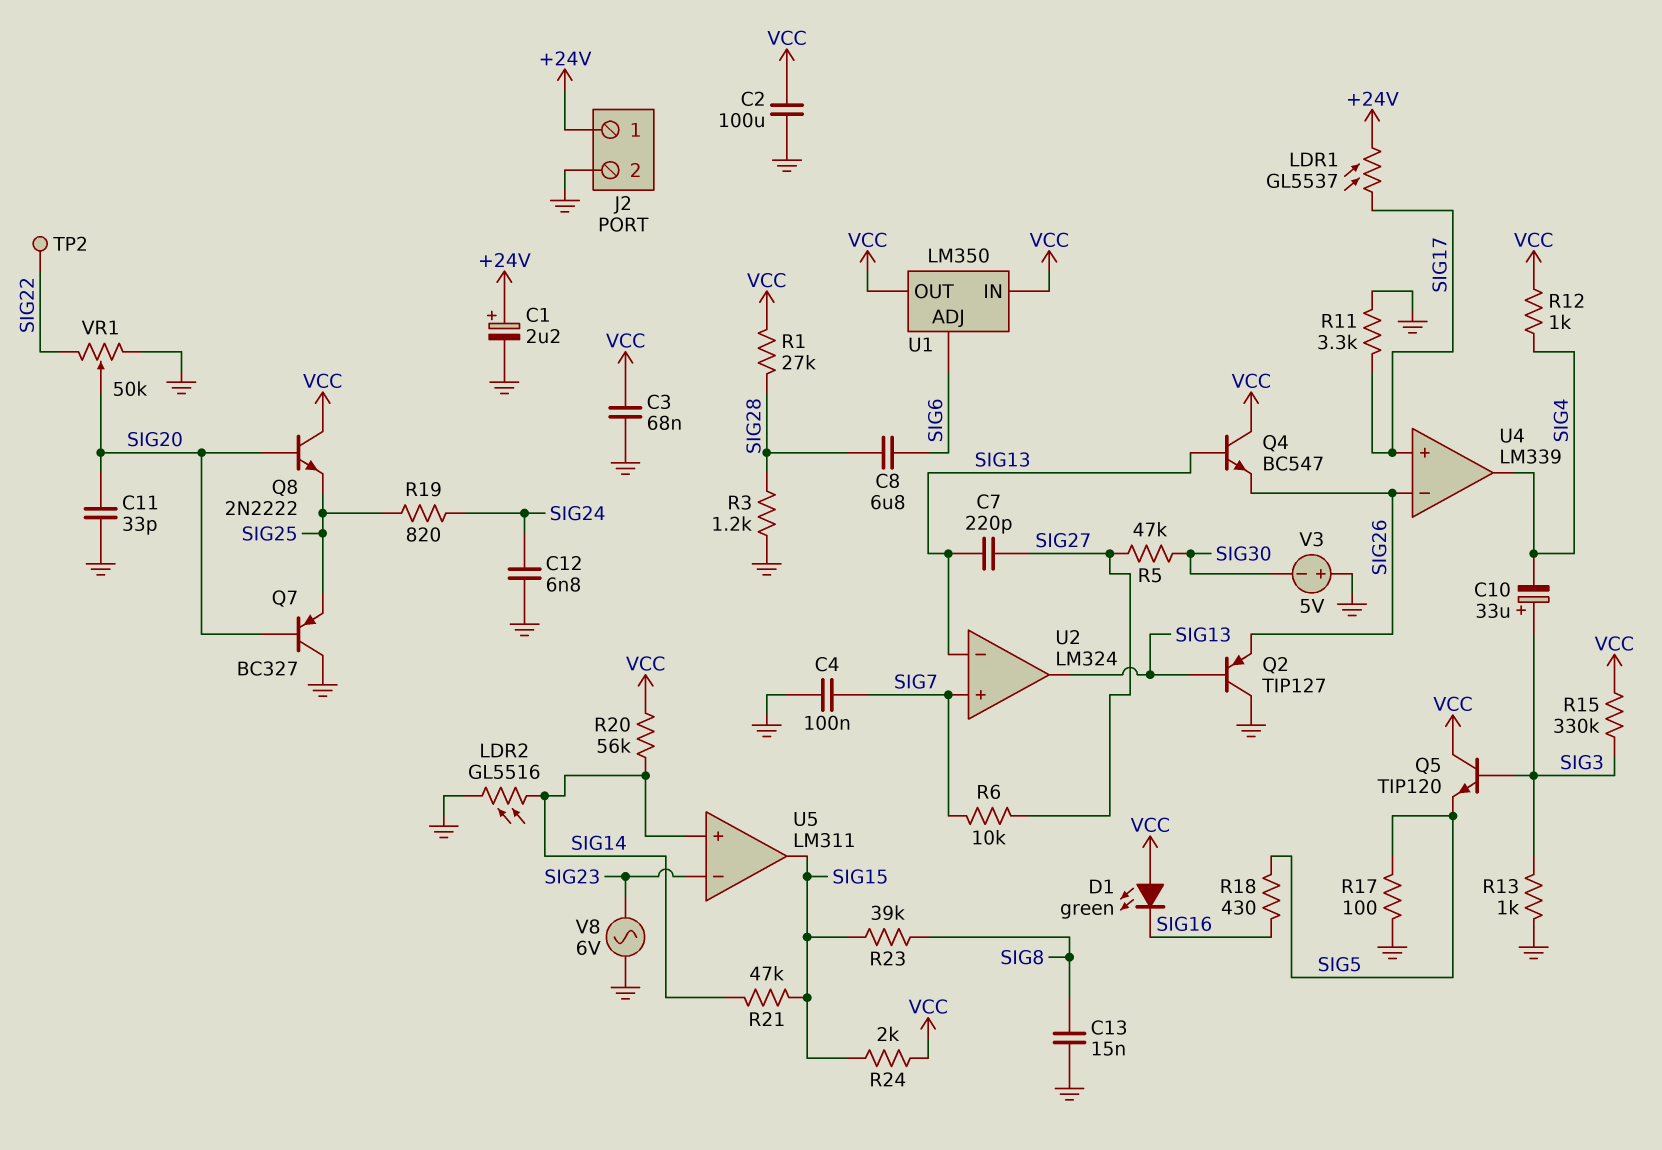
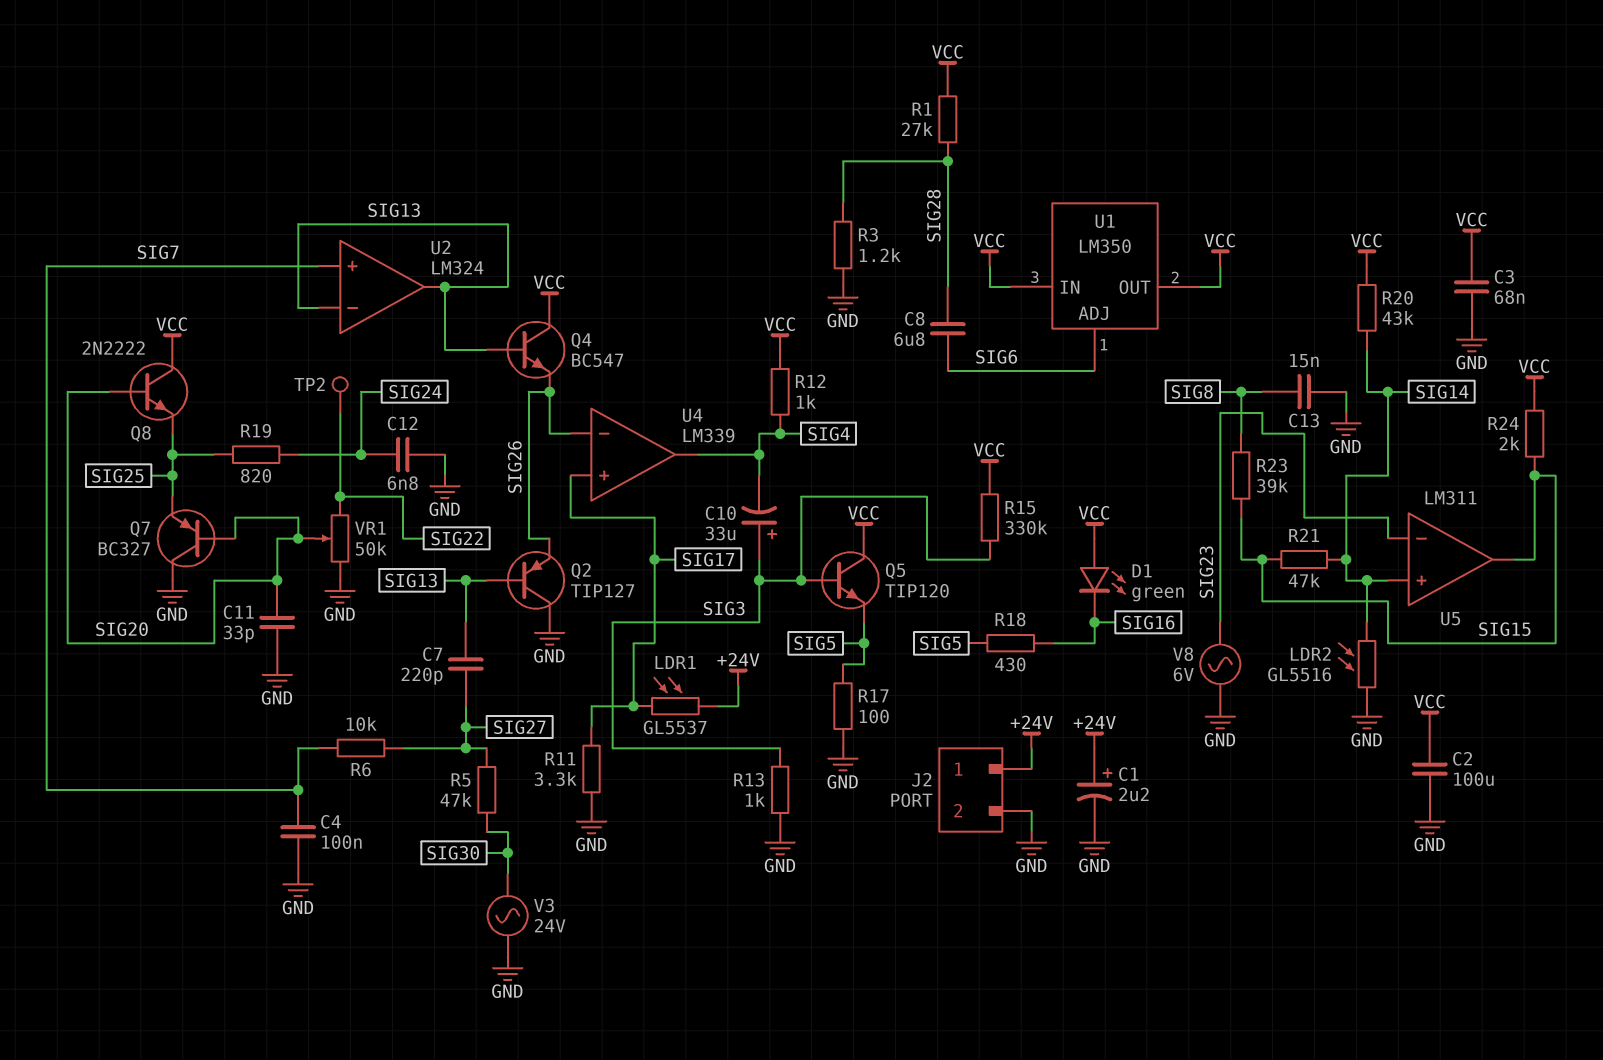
R20: 56k (SIG14, VCC) -> 43k (SIG14, VCC)
V3: 5V (plus GND, minus SIG30) -> AC 24V (GND, SIG30)

